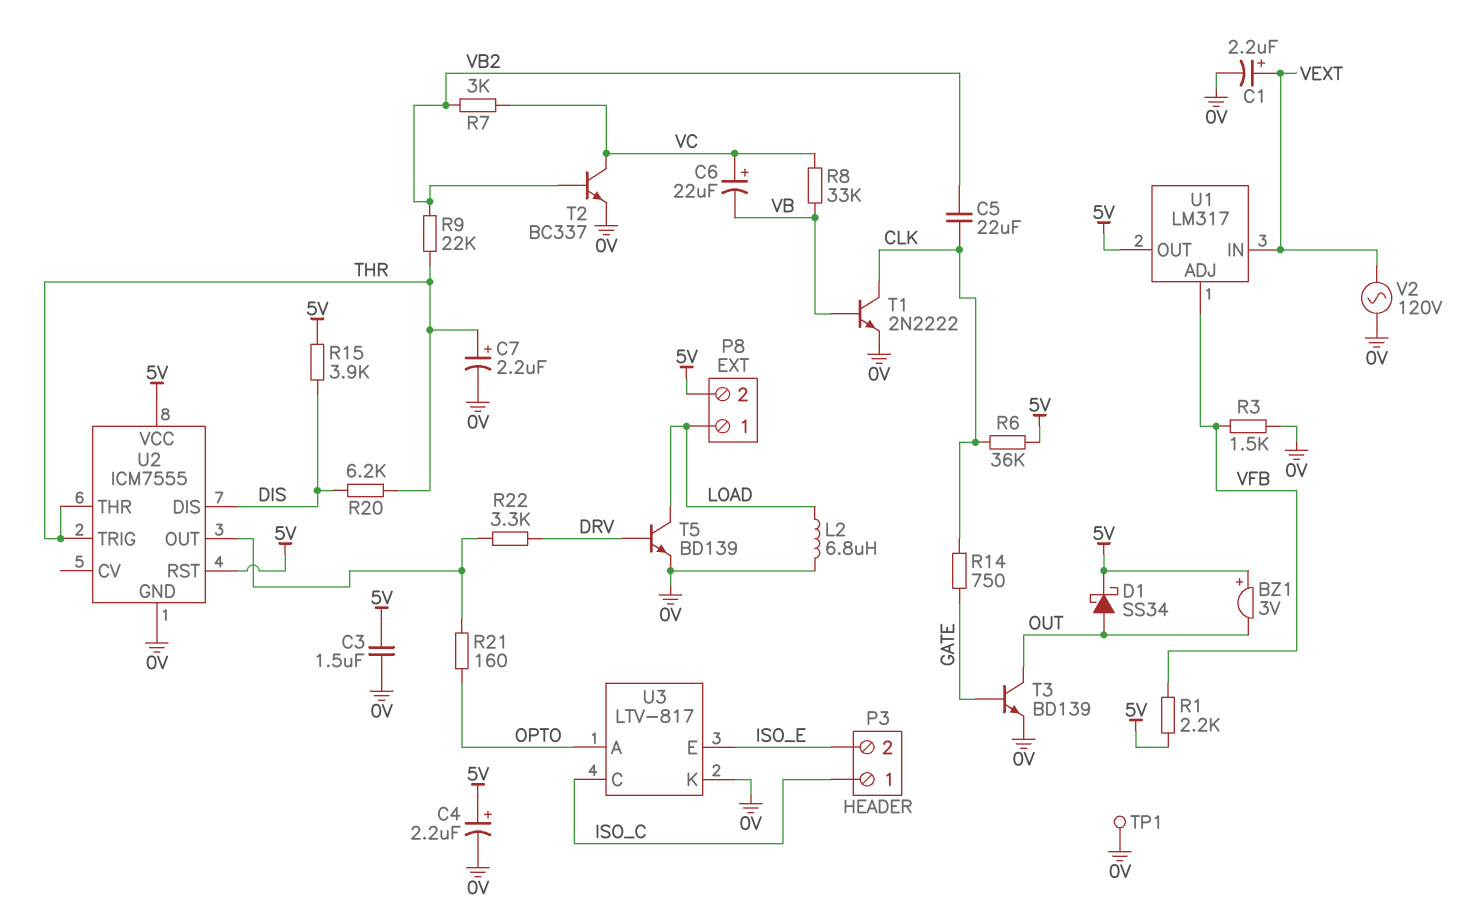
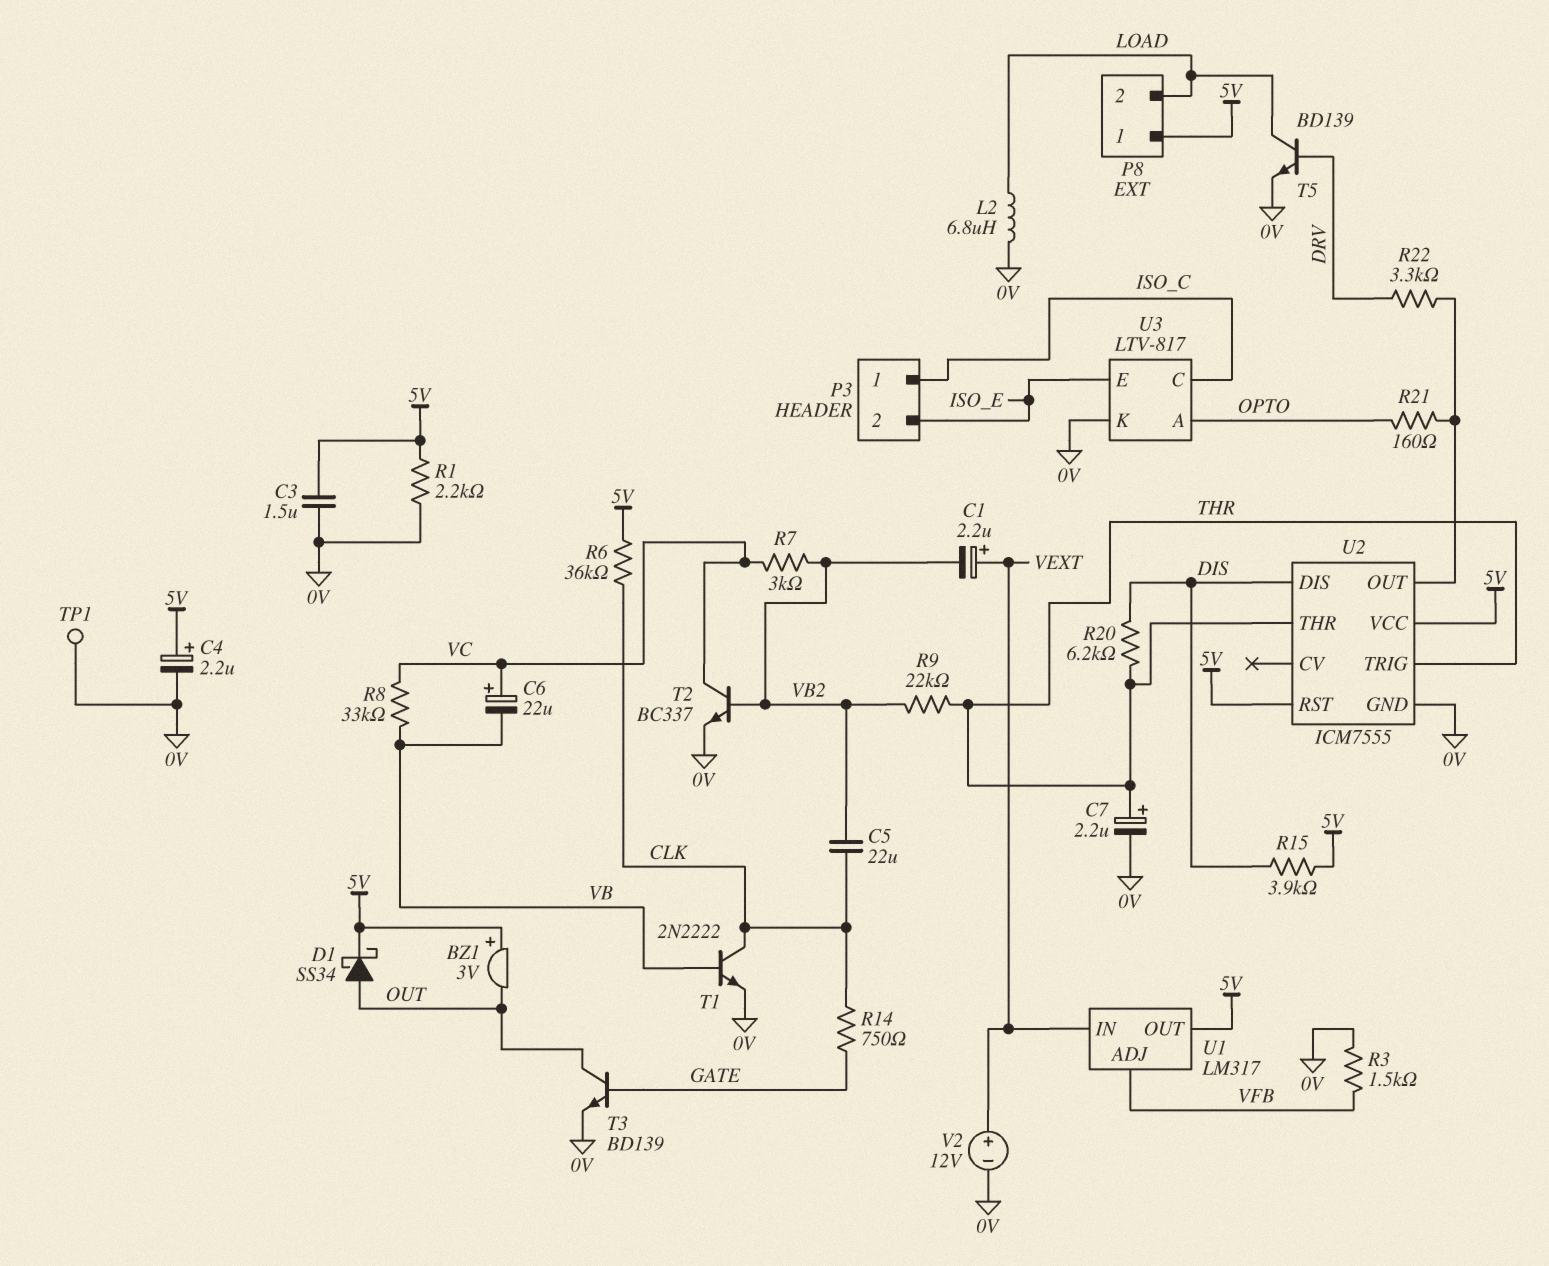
C1: 2.2uF (plus VEXT, minus 0V) -> 2.2uF (plus VEXT, minus VB2)
P8 pin 1: LOAD -> 5V
P8 pin 2: 5V -> LOAD
R1: 2.2k (5V, VFB) -> 2.2k (0V, 5V)
V2: AC 120V (0V, VEXT) -> 12V (plus VEXT, minus 0V)

